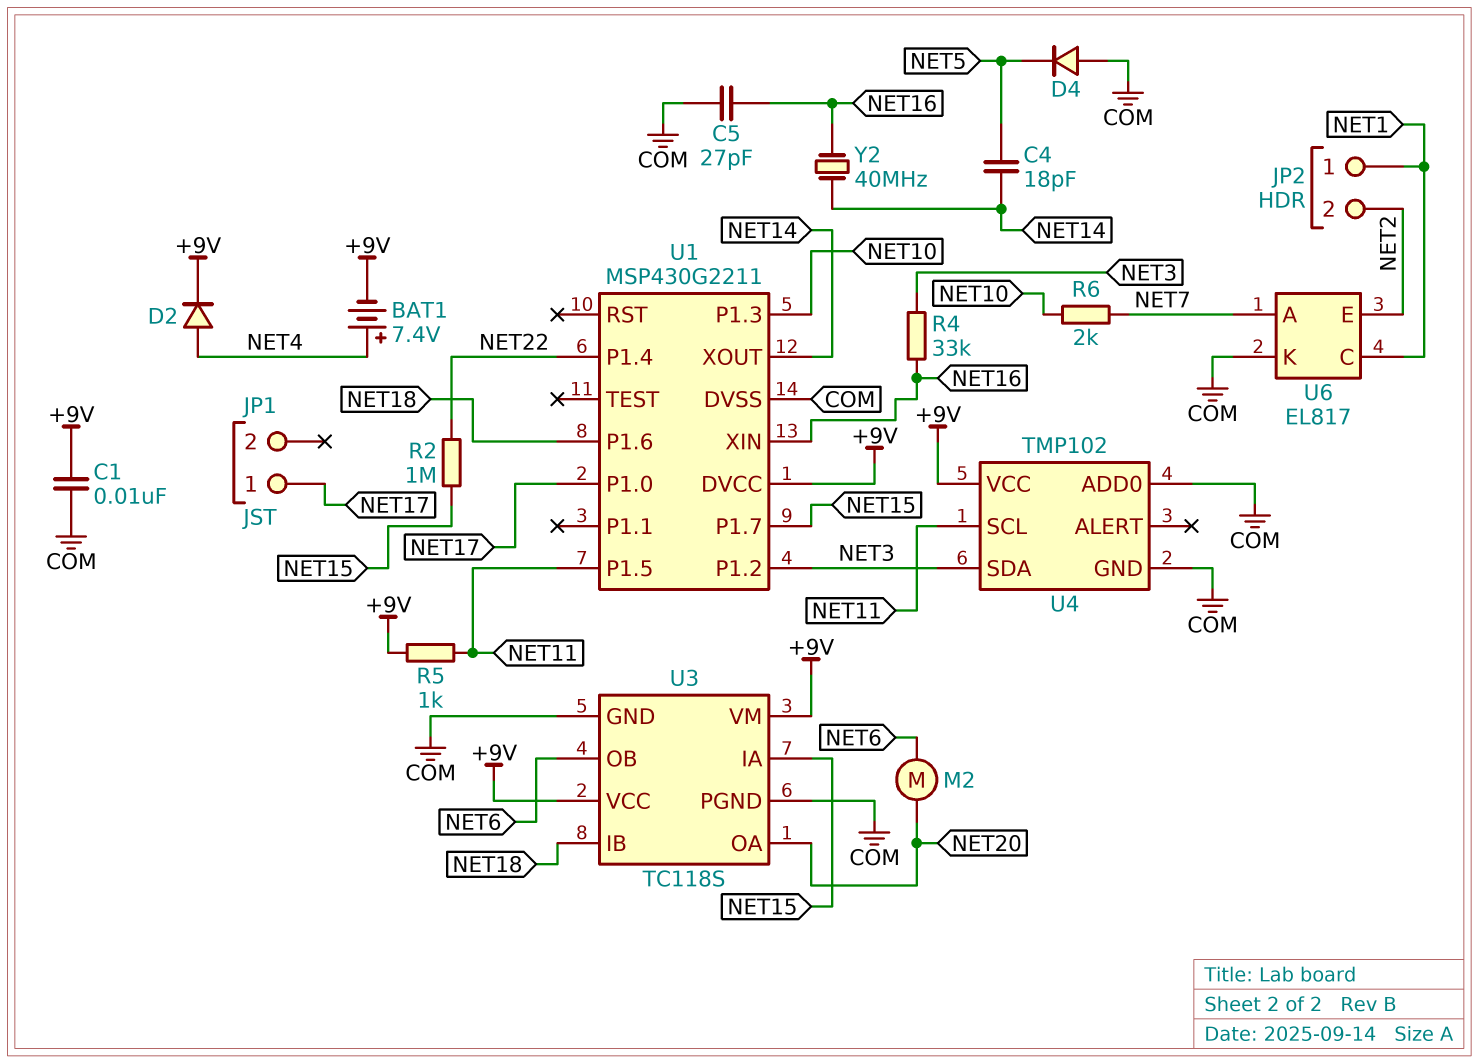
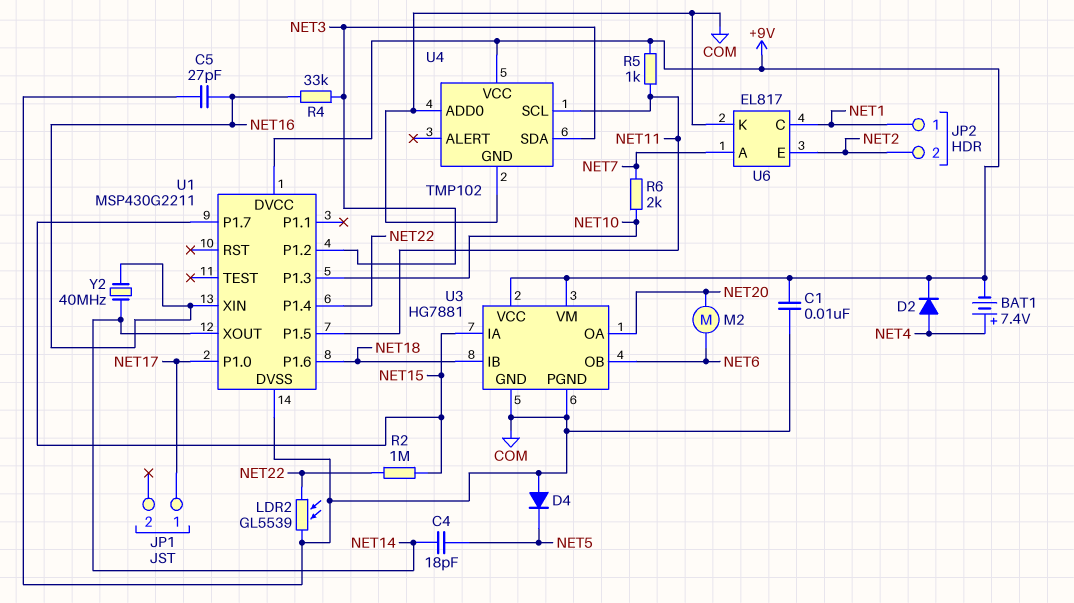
LDR2: none -> GL5539 (COM, NET22)
U3: TC118S -> HG7881

